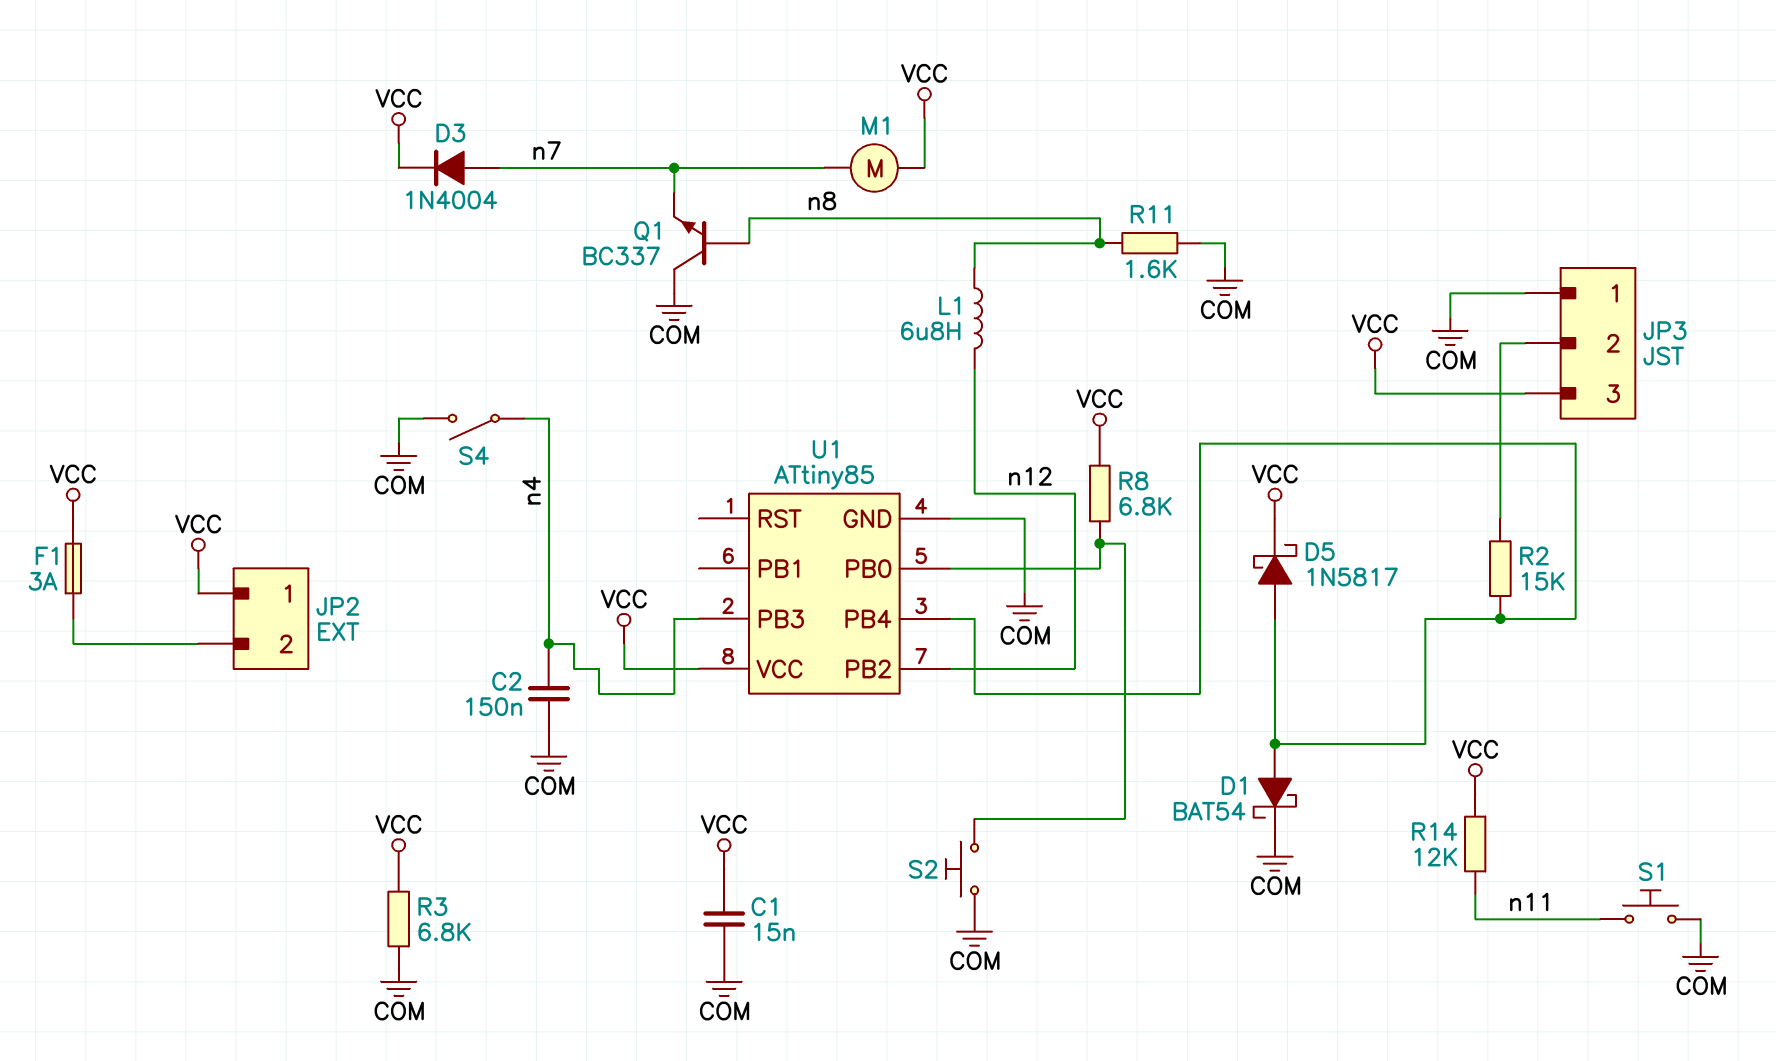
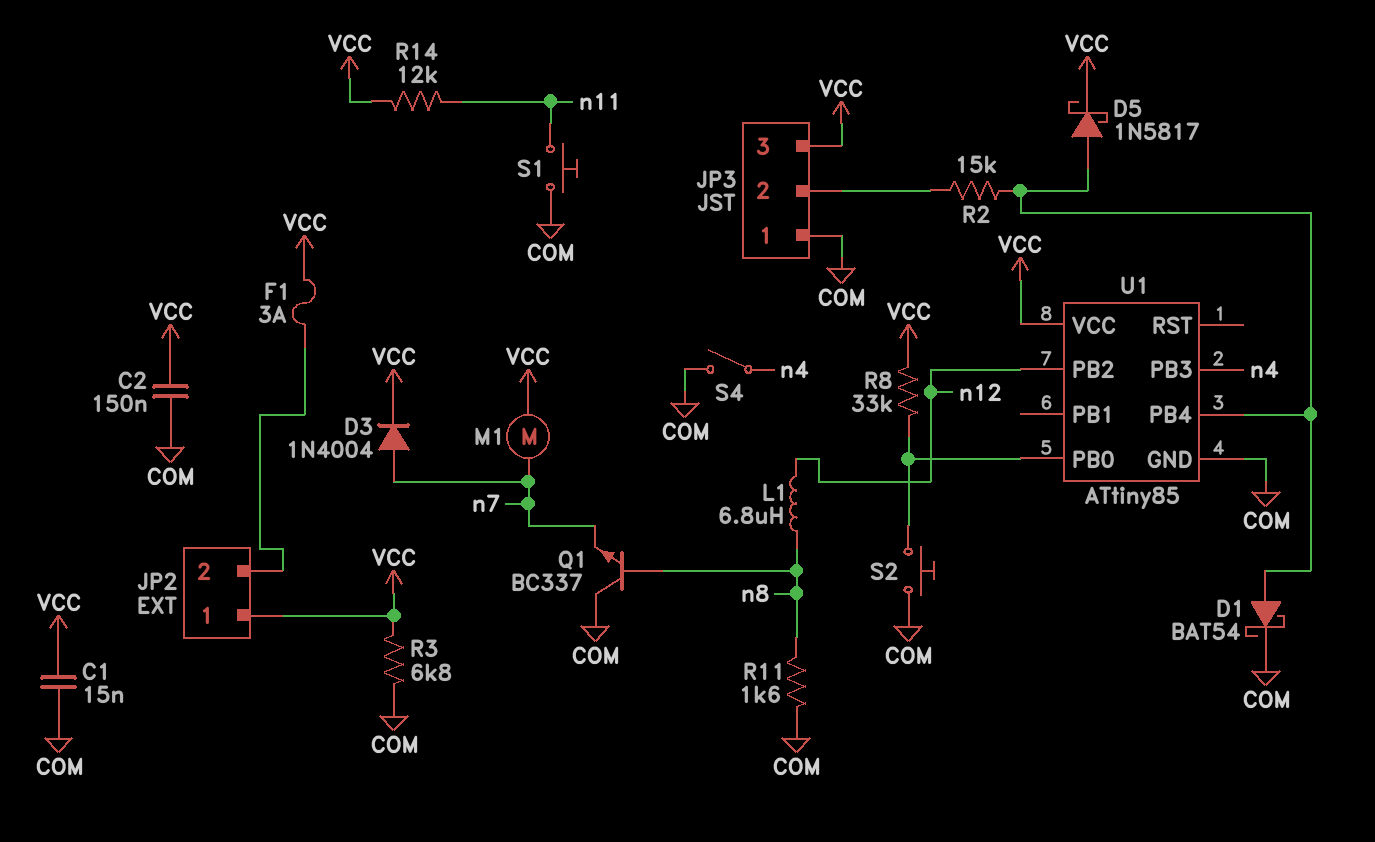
C2: 150nF (COM, n4) -> 150nF (COM, VCC)
R8: 6.8k (U1/PB0, VCC) -> 33k (U1/PB0, VCC)

